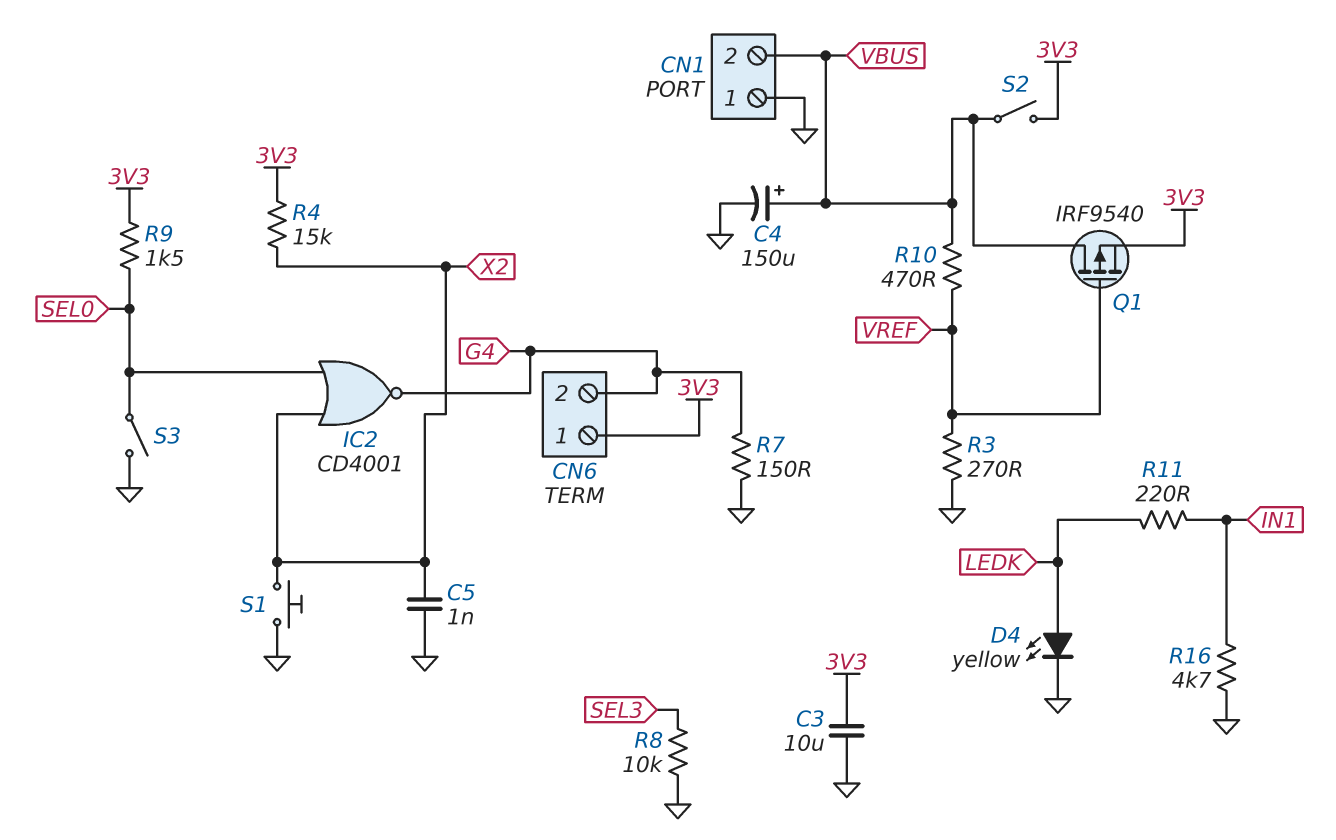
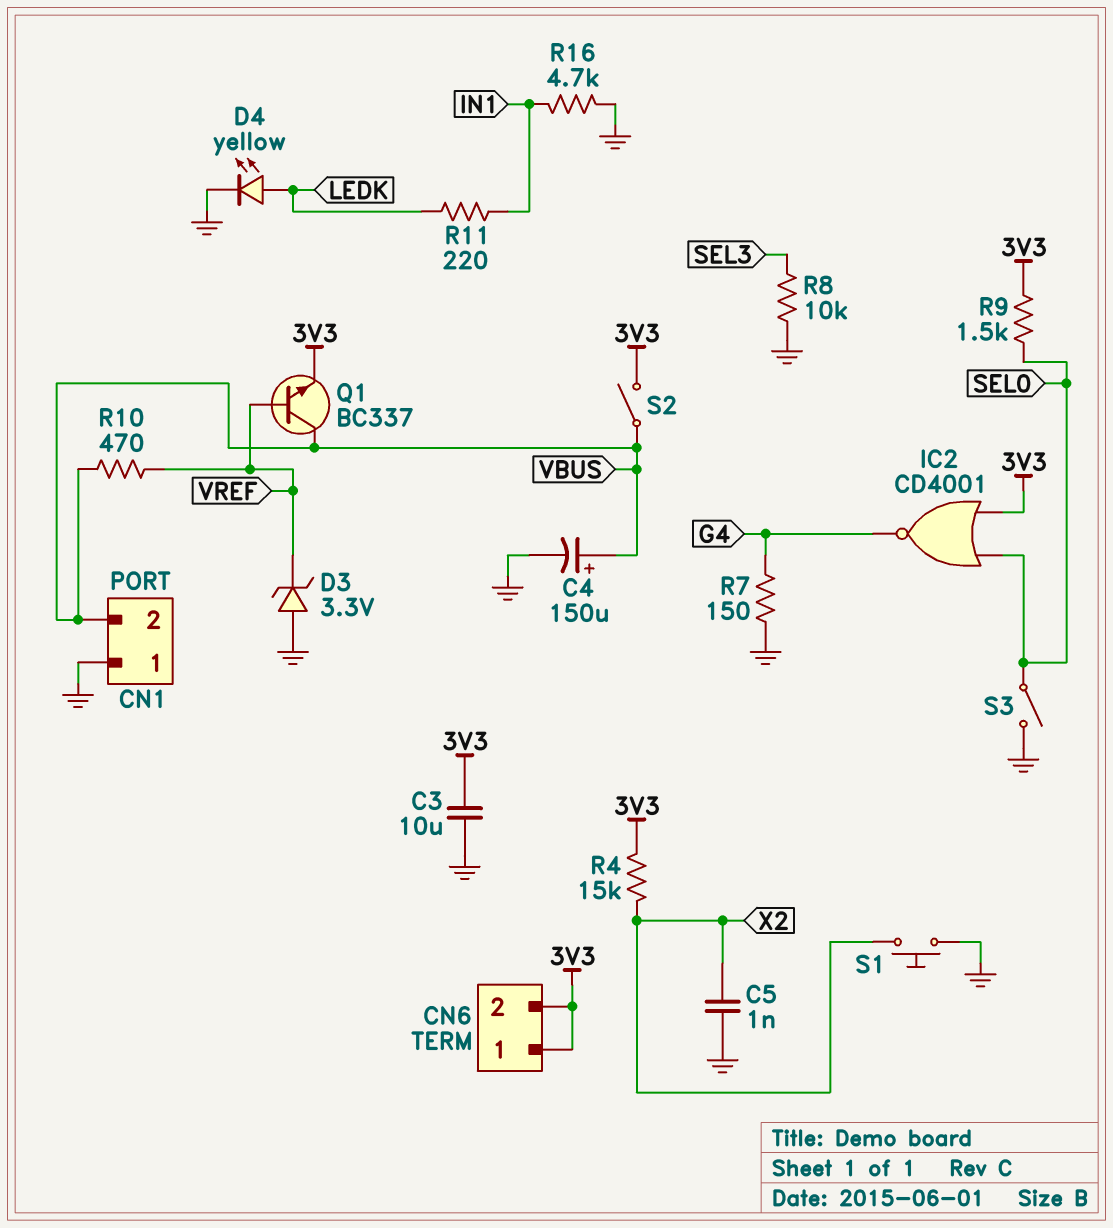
CN6 pin 2: G4 -> 3V3
D3: none -> zener 3.3V (A GND, K VREF)
IC2: NOR CD4001 (in SEL0, in X2, out G4) -> NOR CD4001 (in 3V3, in SEL0, out G4)
Q1: PMOS IRF9540 (G VREF, D VBUS, S 3V3) -> NPN BC337 (B VREF, C VBUS, E 3V3)
R3: 270 (GND, VREF) -> none

